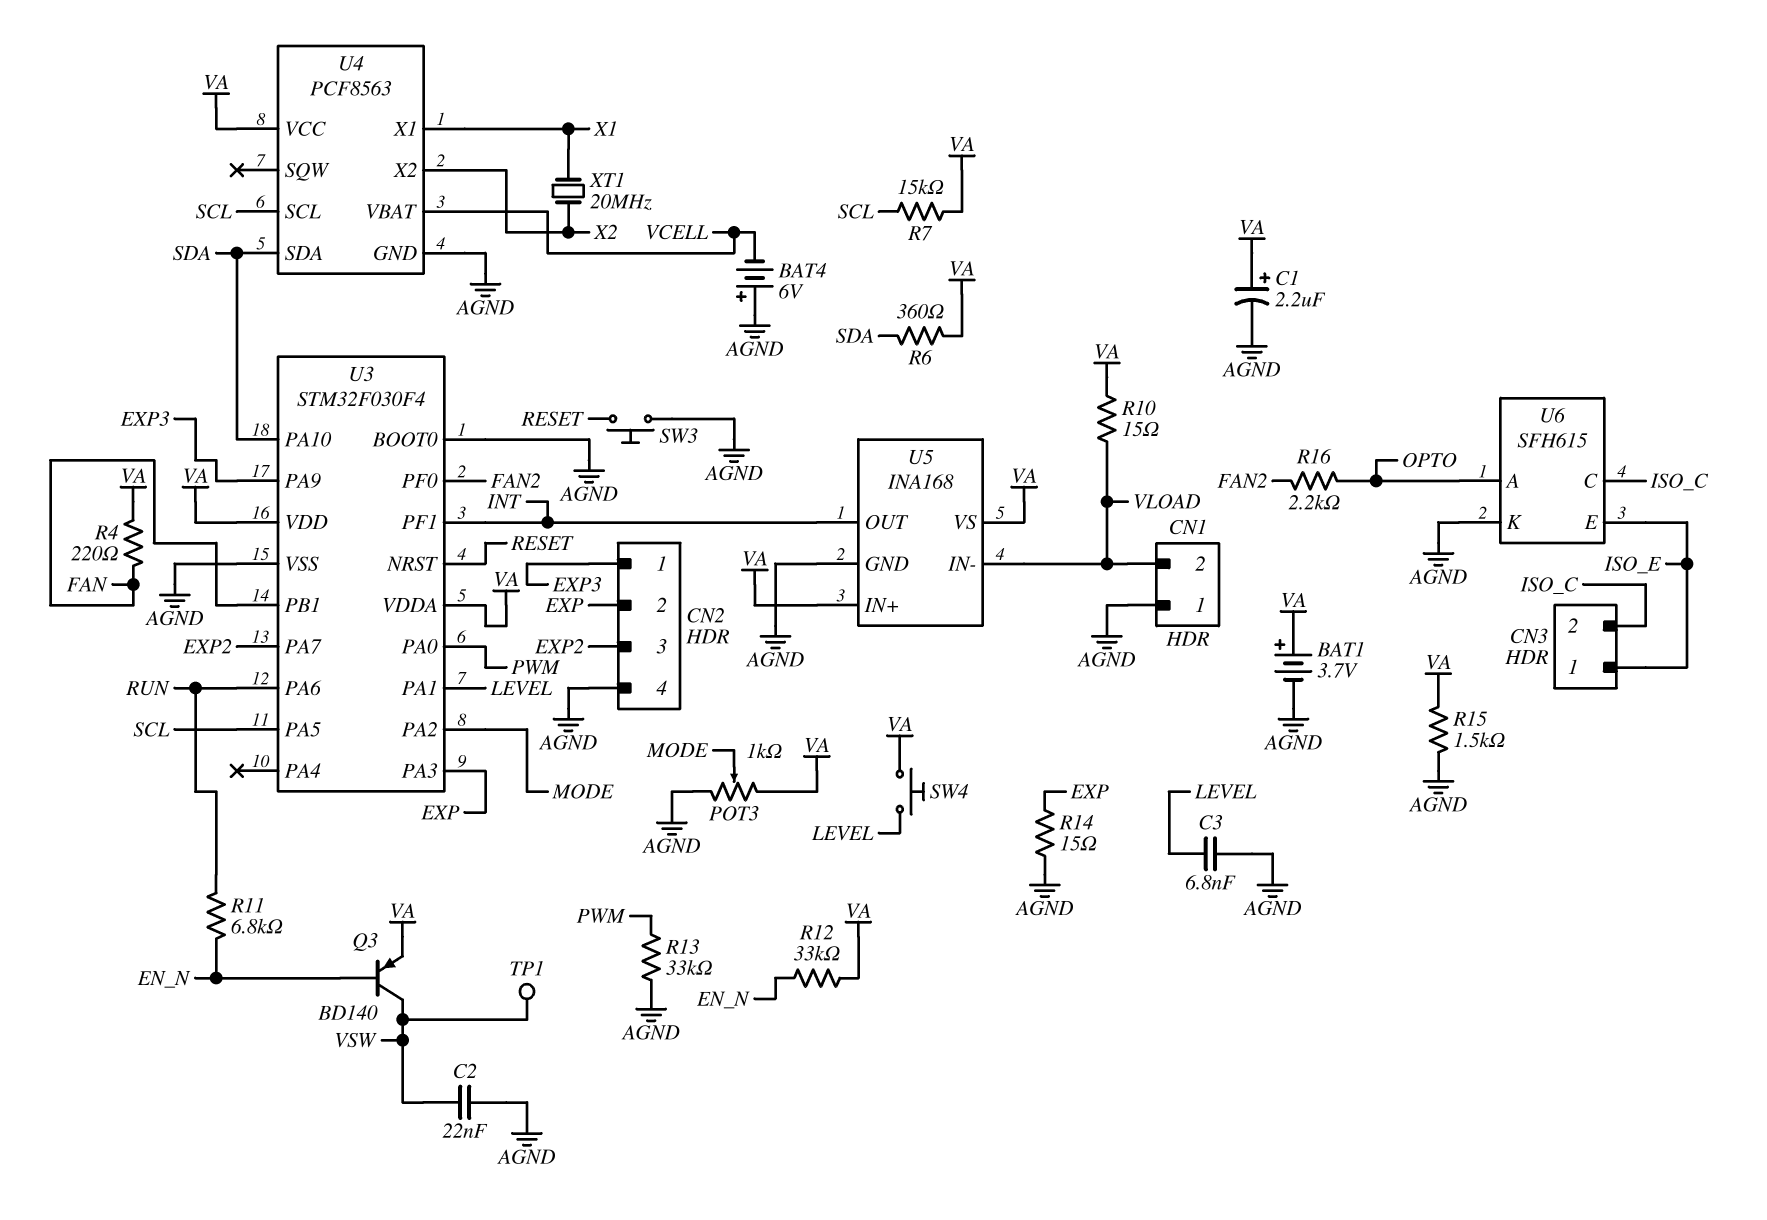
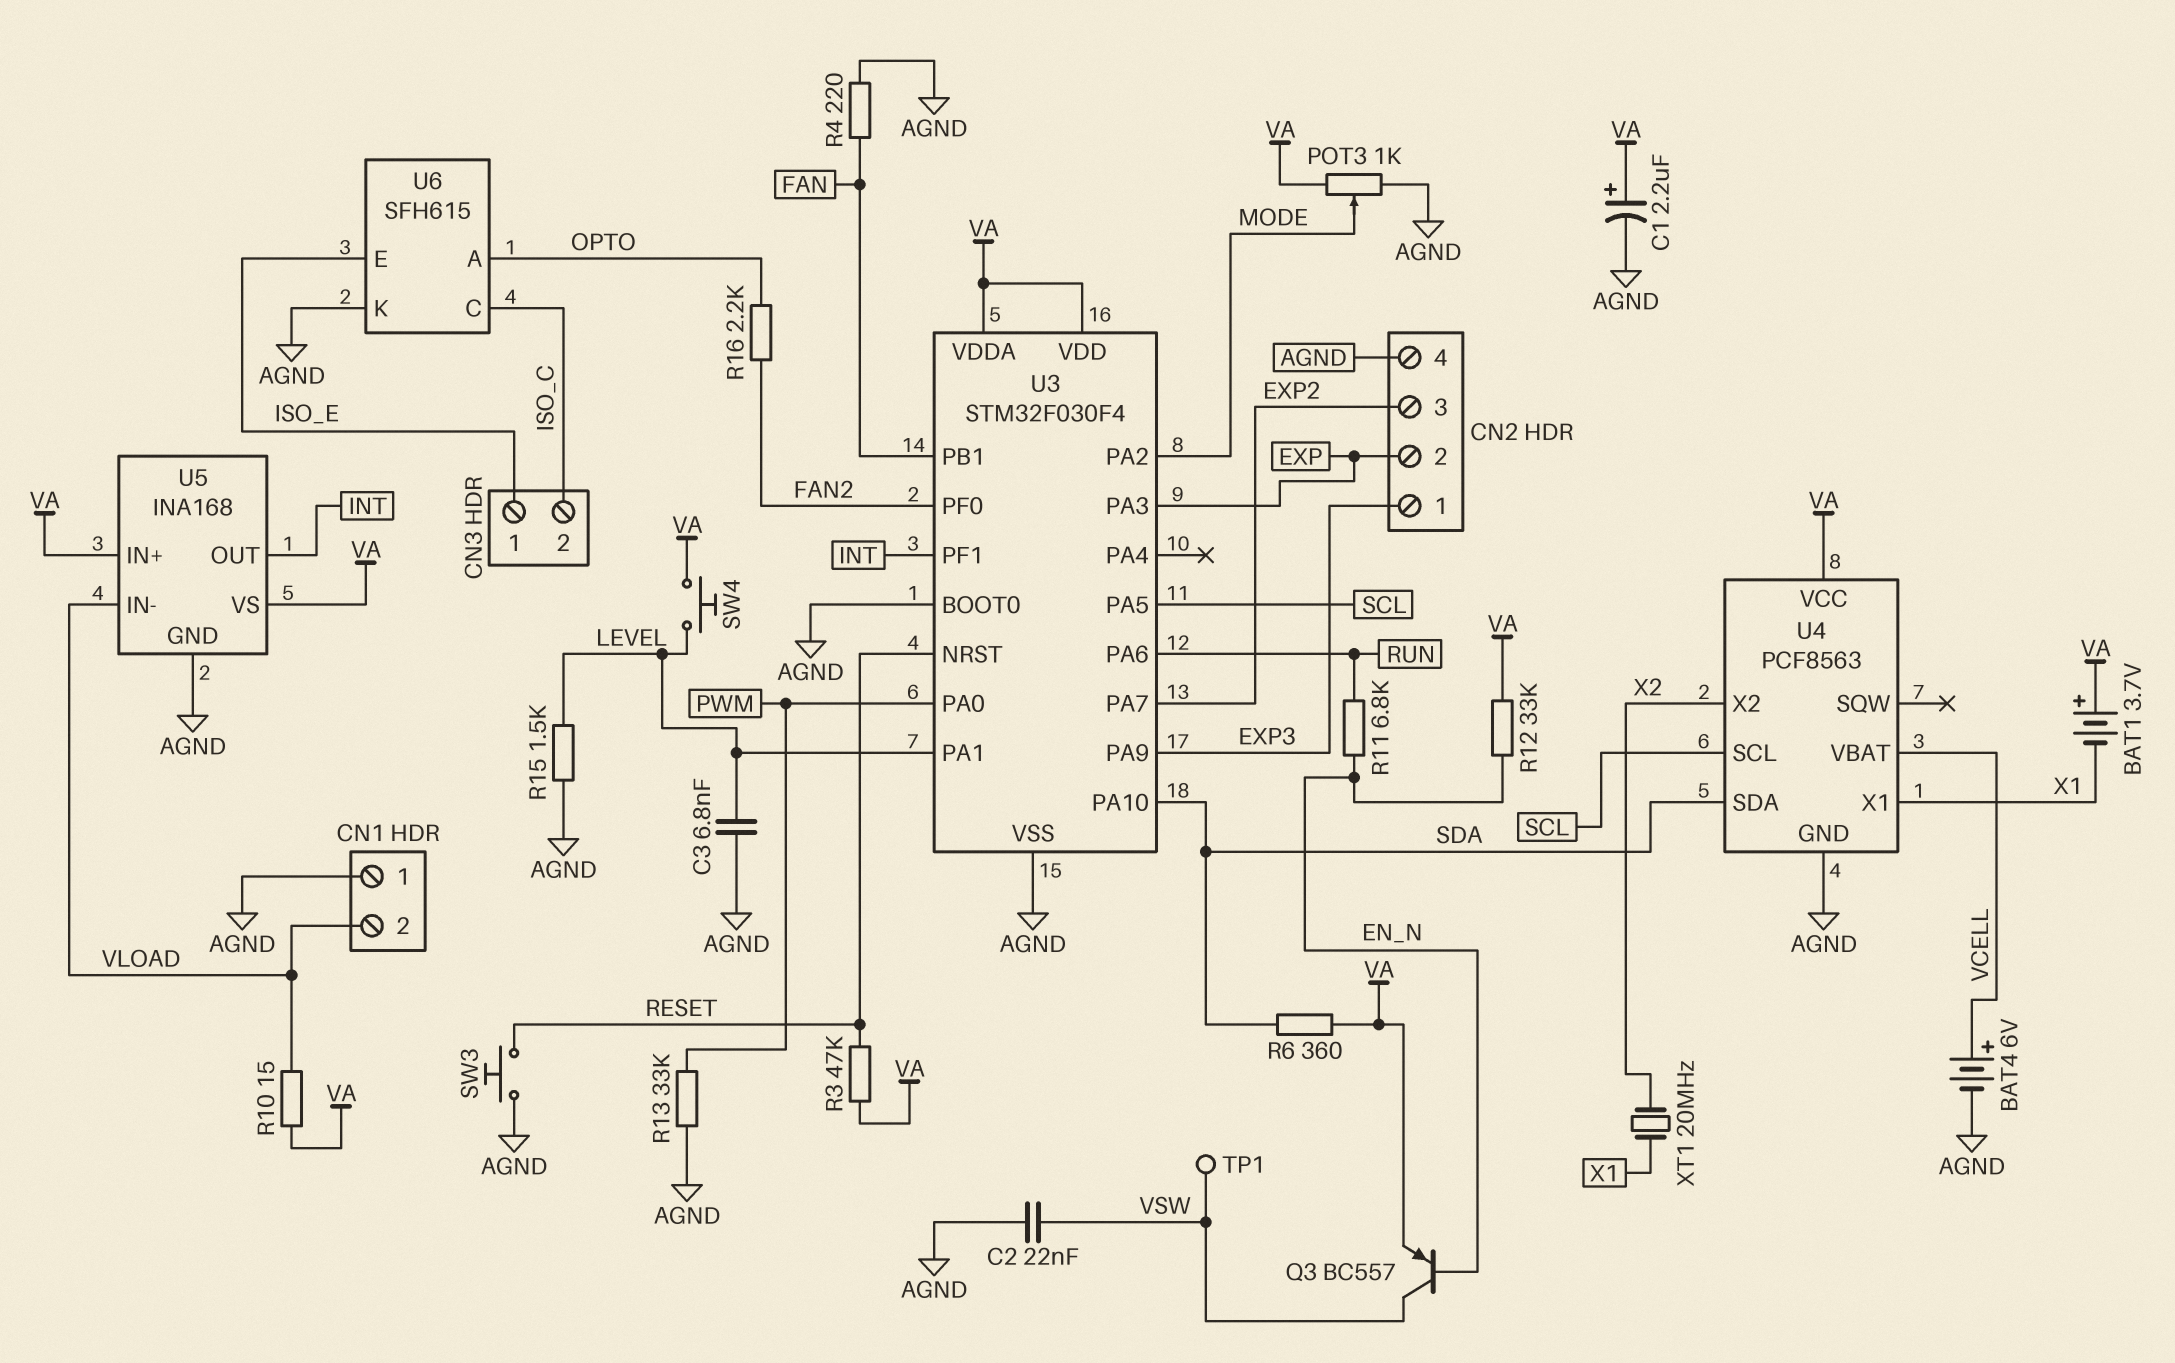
BAT1: 3.7V (plus VA, minus AGND) -> 3.7V (plus VA, minus X1)
BAT4: 6V (plus AGND, minus VCELL) -> 6V (plus VCELL, minus AGND)
Q3: PNP BD140 (B EN_N, C VSW, E VA) -> PNP BC557 (B EN_N, C VSW, E VA)
R3: none -> 47k (RESET, VA)
R4: 220 (FAN, VA) -> 220 (AGND, FAN)
R7: 15k (SCL, VA) -> none
R14: 15 (AGND, EXP) -> none
R15: 1.5k (AGND, VA) -> 1.5k (AGND, LEVEL)

